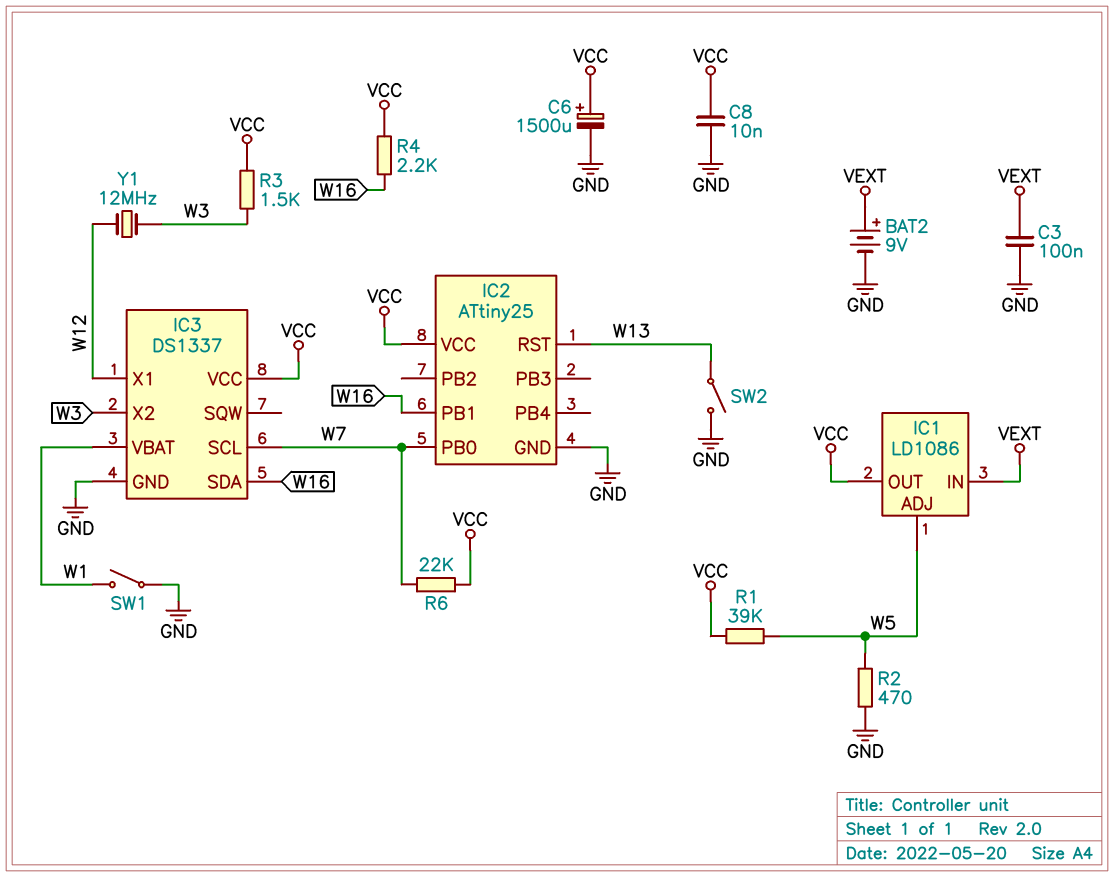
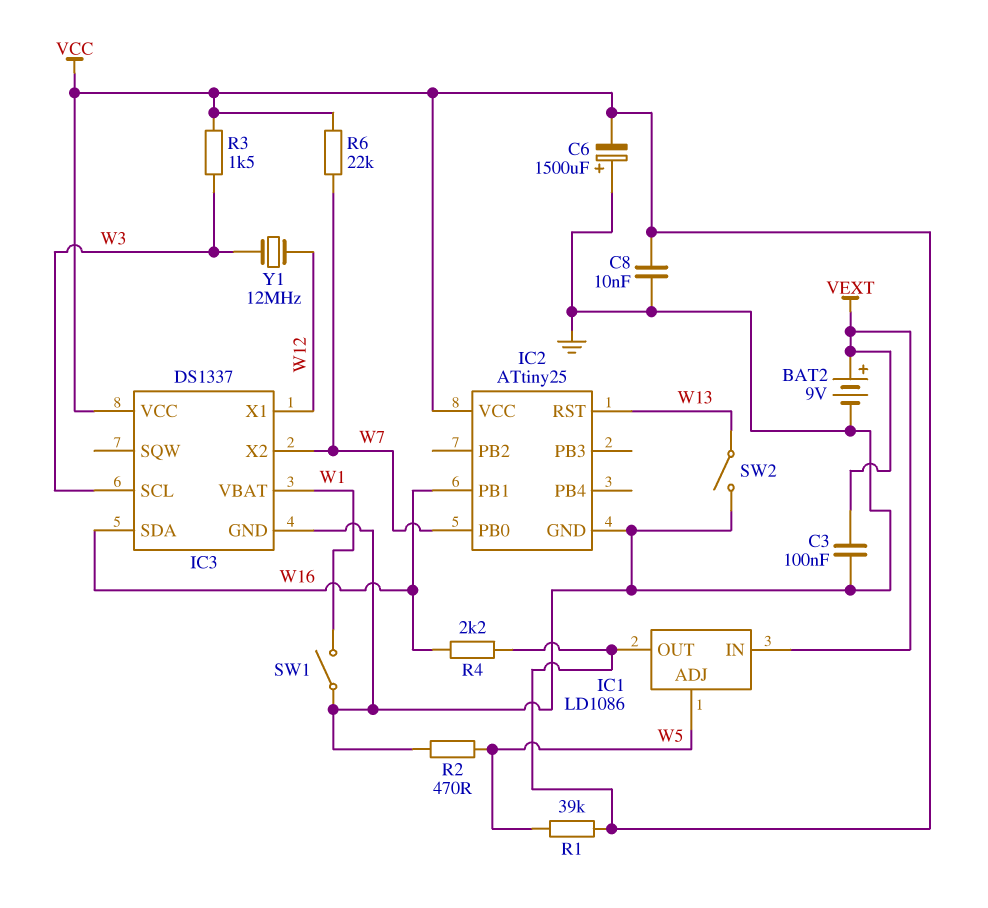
C6: 1500uF (plus VCC, minus GND) -> 1500uF (plus GND, minus VCC)
IC3 pin SCL: W7 -> W3
IC3 pin X2: W3 -> W7

